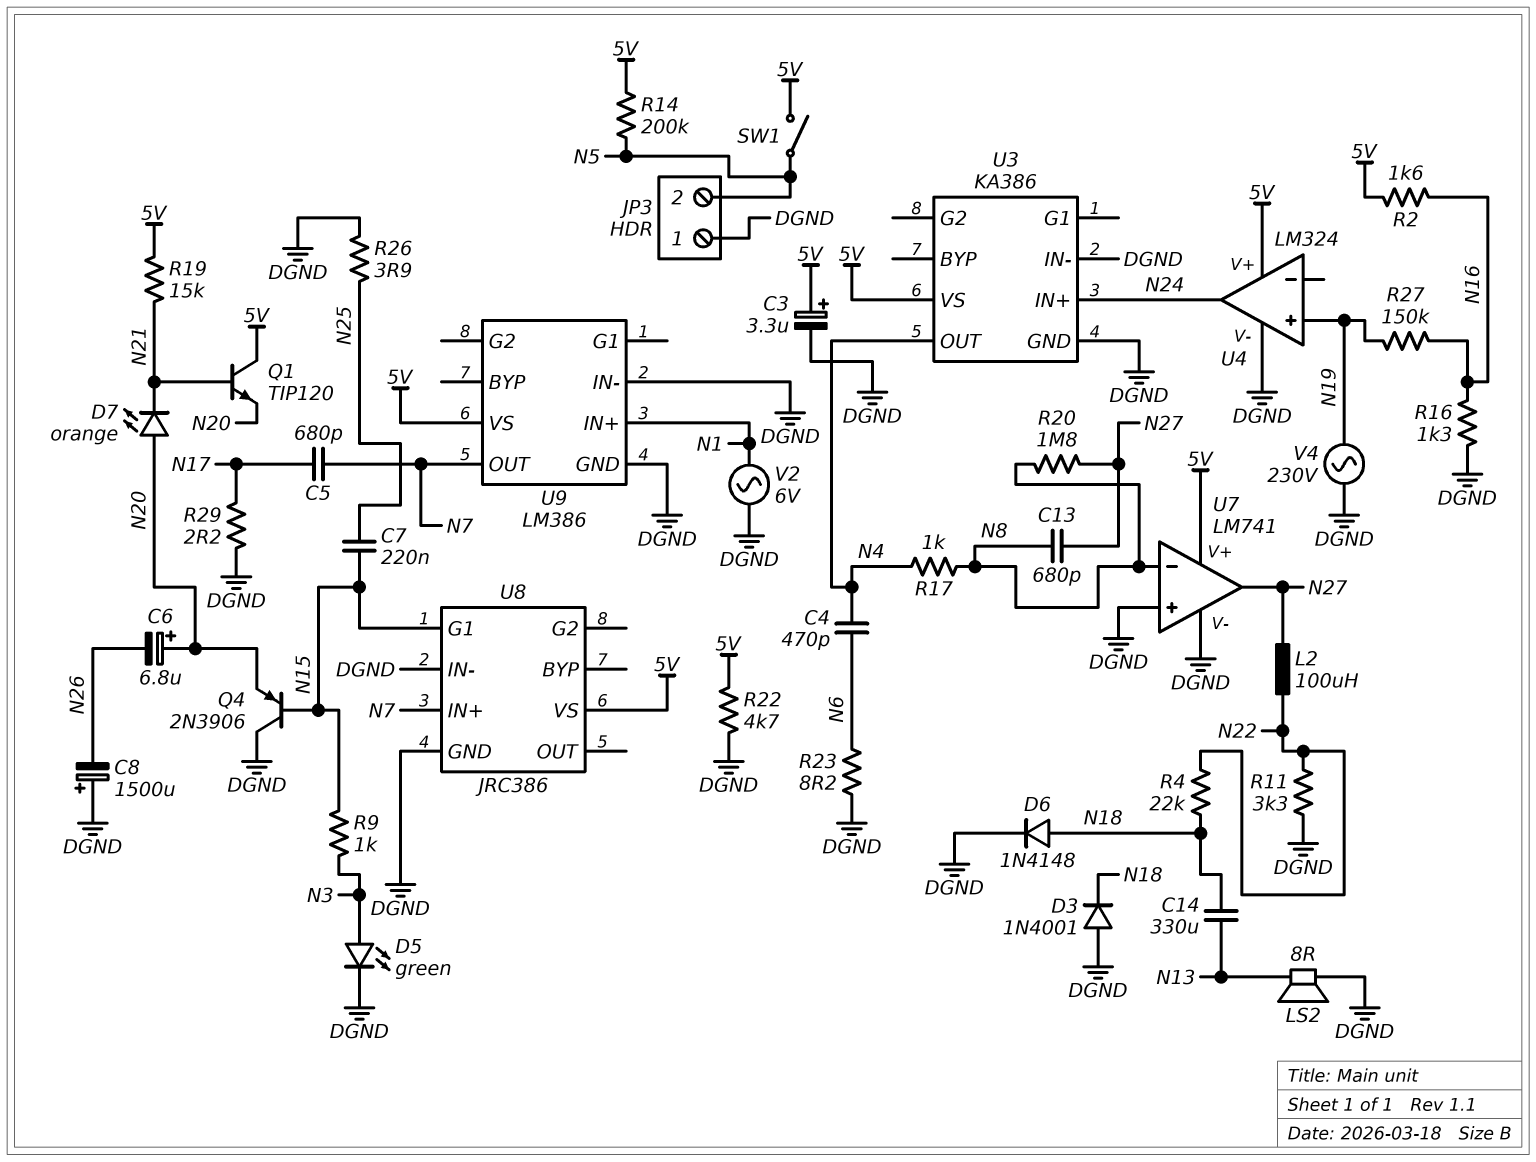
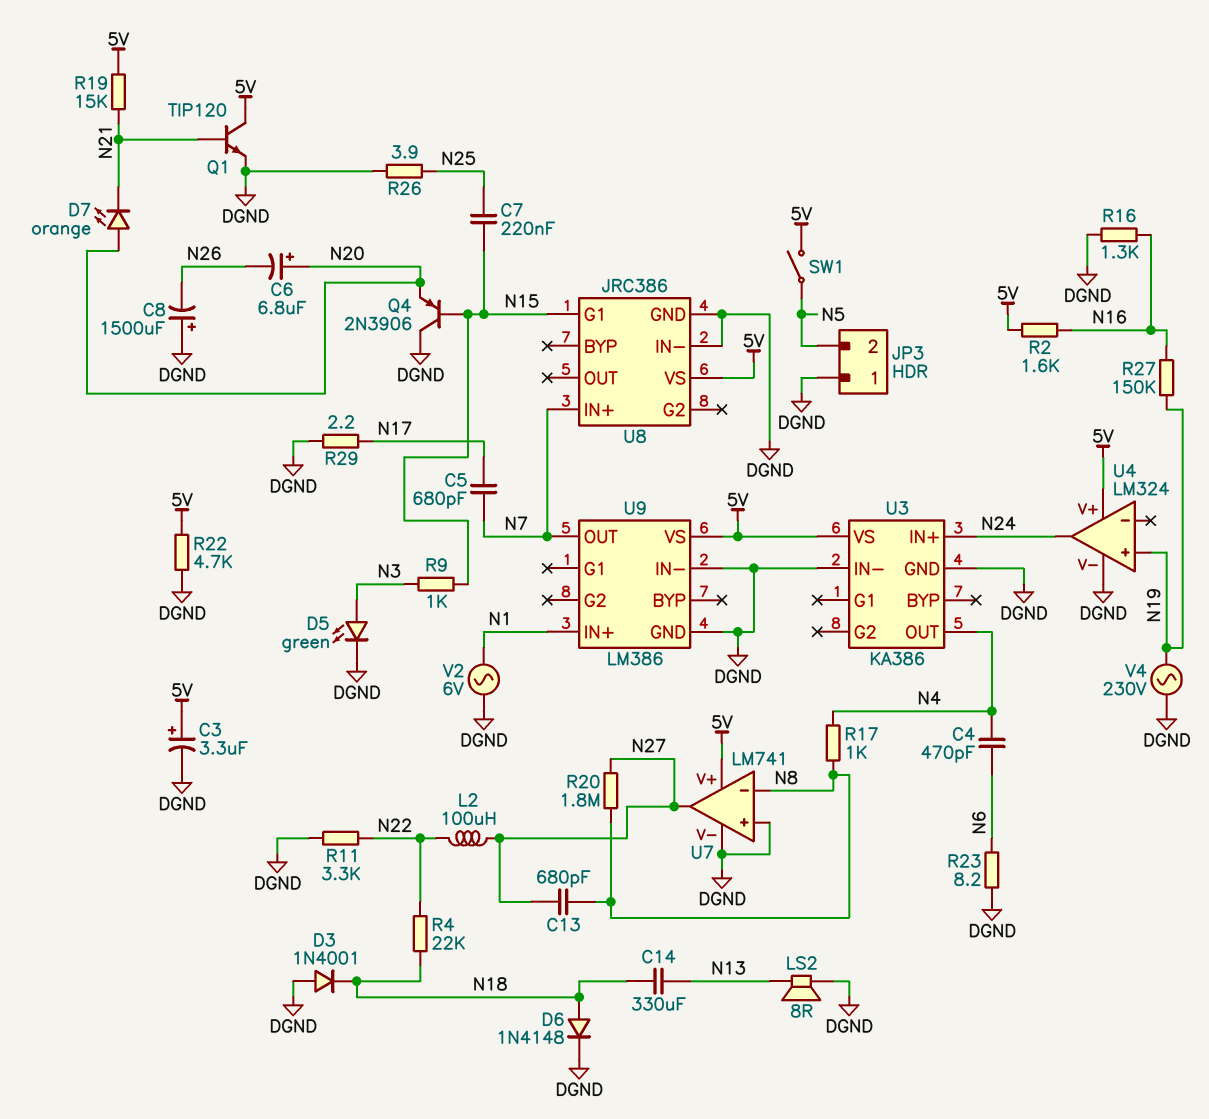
Q1: NPN TIP120 (B N21, C 5V, E N20) -> NPN TIP120 (B N21, C 5V, E DGND)
R14: 200k (5V, N5) -> none

